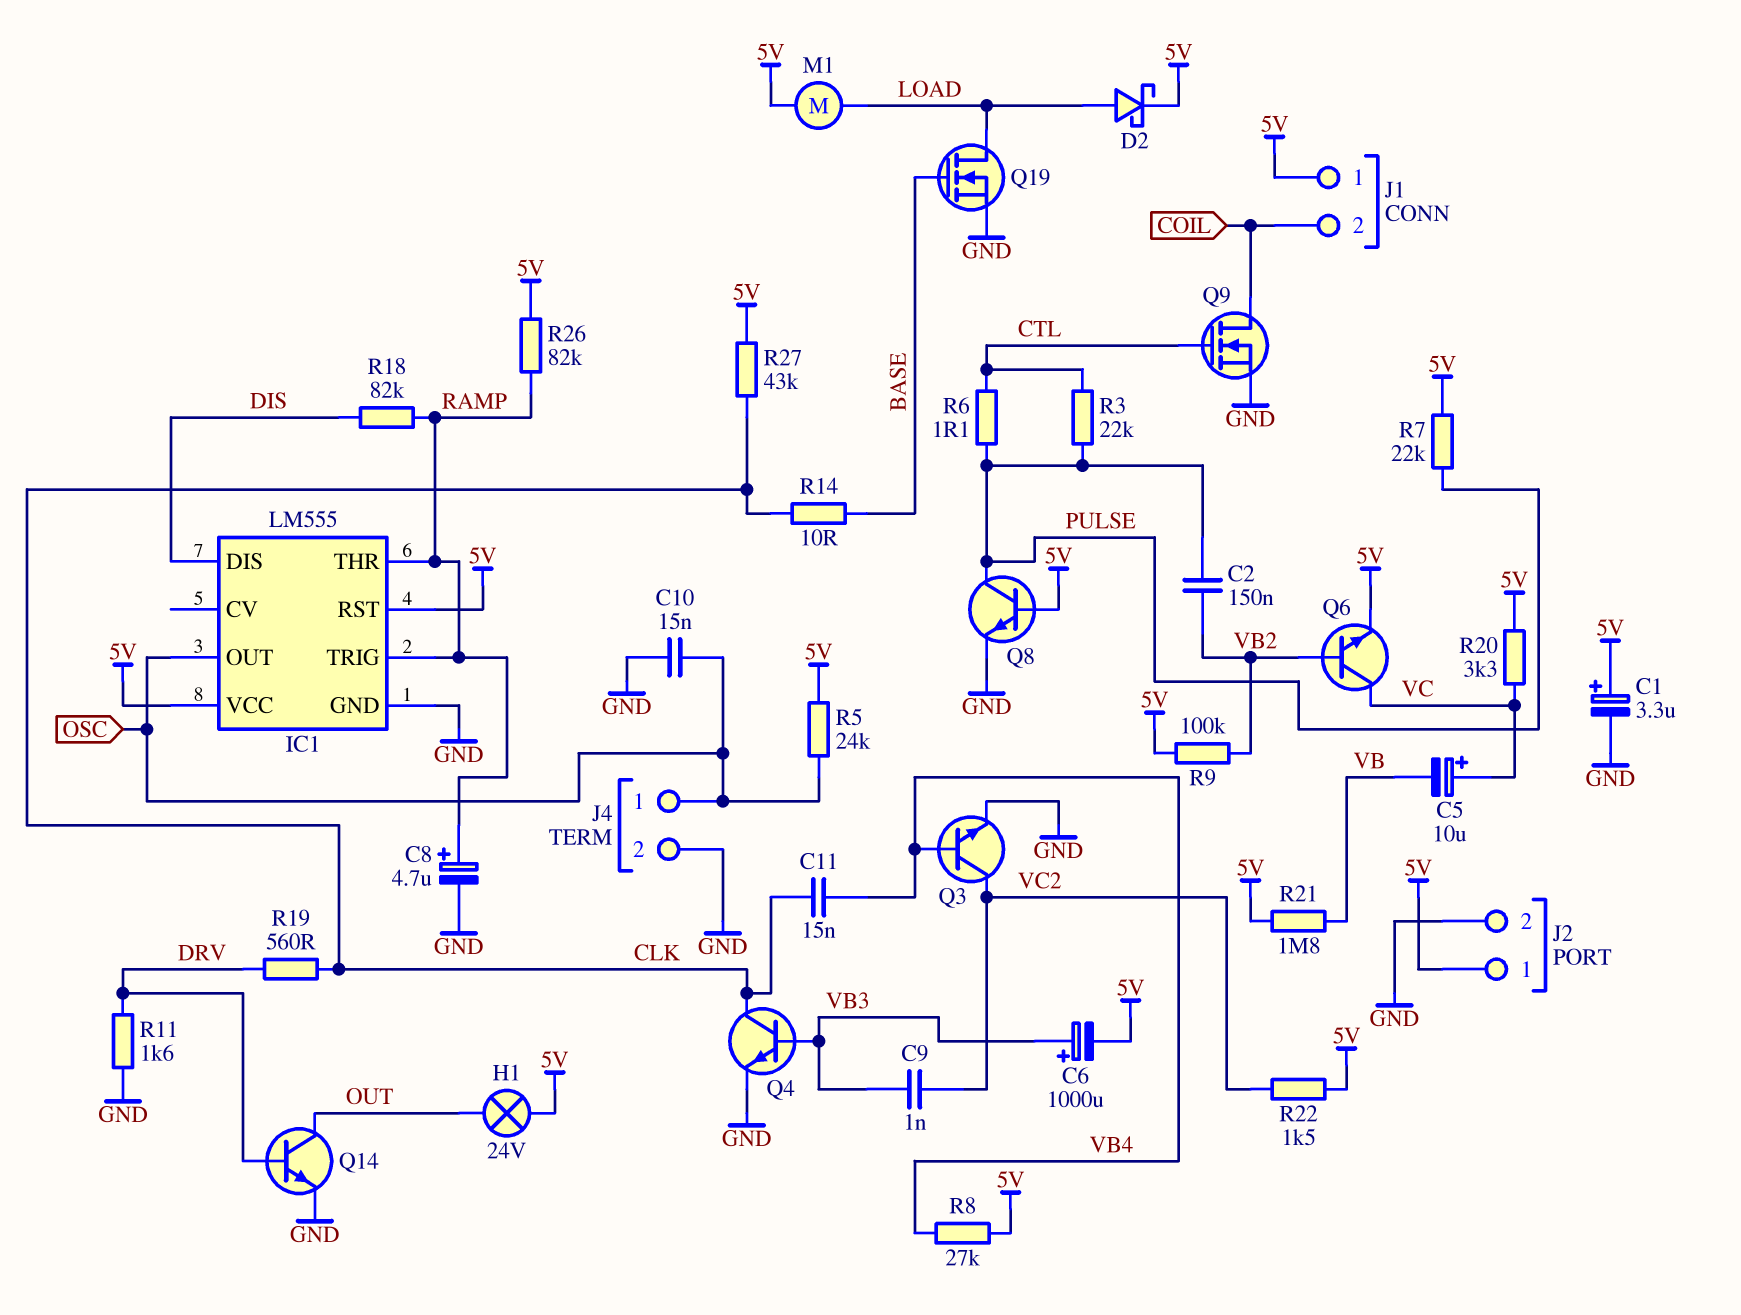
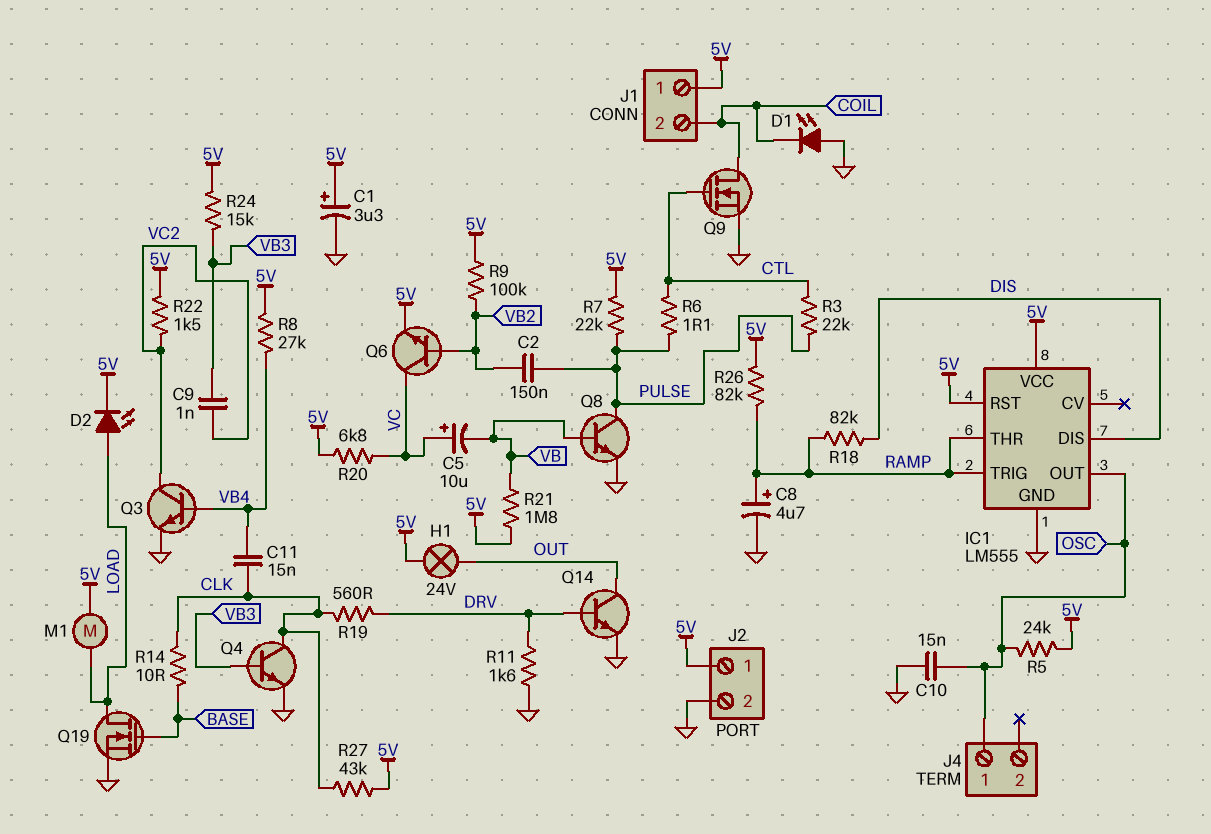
C6: 1000uF (plus VB3, minus 5V) -> none
D1: none -> LED (A GND, K COIL)
D2: schottky (A LOAD, K 5V) -> LED (A LOAD, K 5V)
J4 pin 2: GND -> none
Q8: NPN (B 5V, C PULSE, E GND) -> NPN (B VB, C PULSE, E GND)
R20: 3.3k (5V, VC) -> 6.8k (5V, VC)
R24: none -> 15k (5V, VB3)

